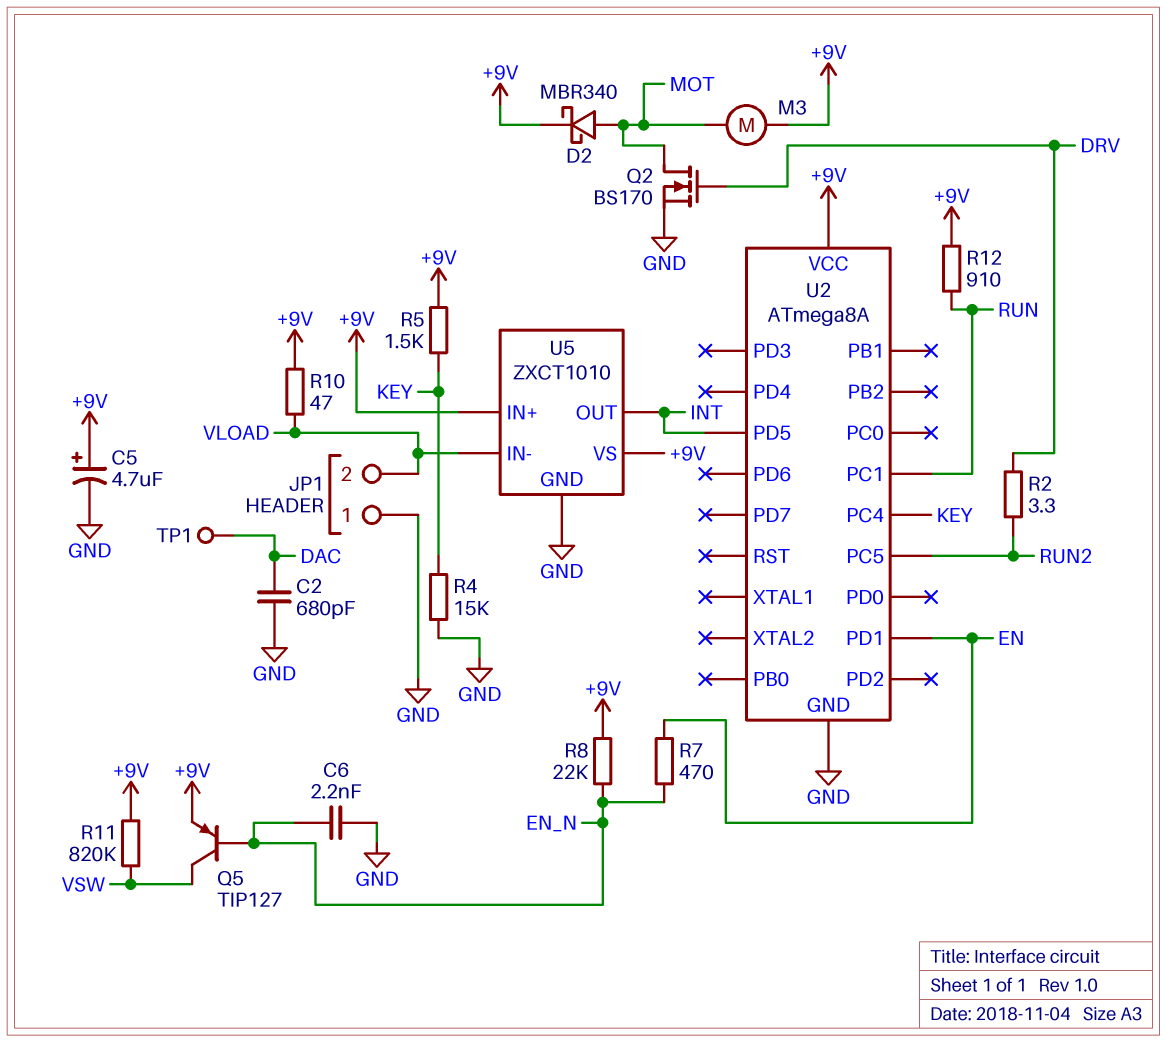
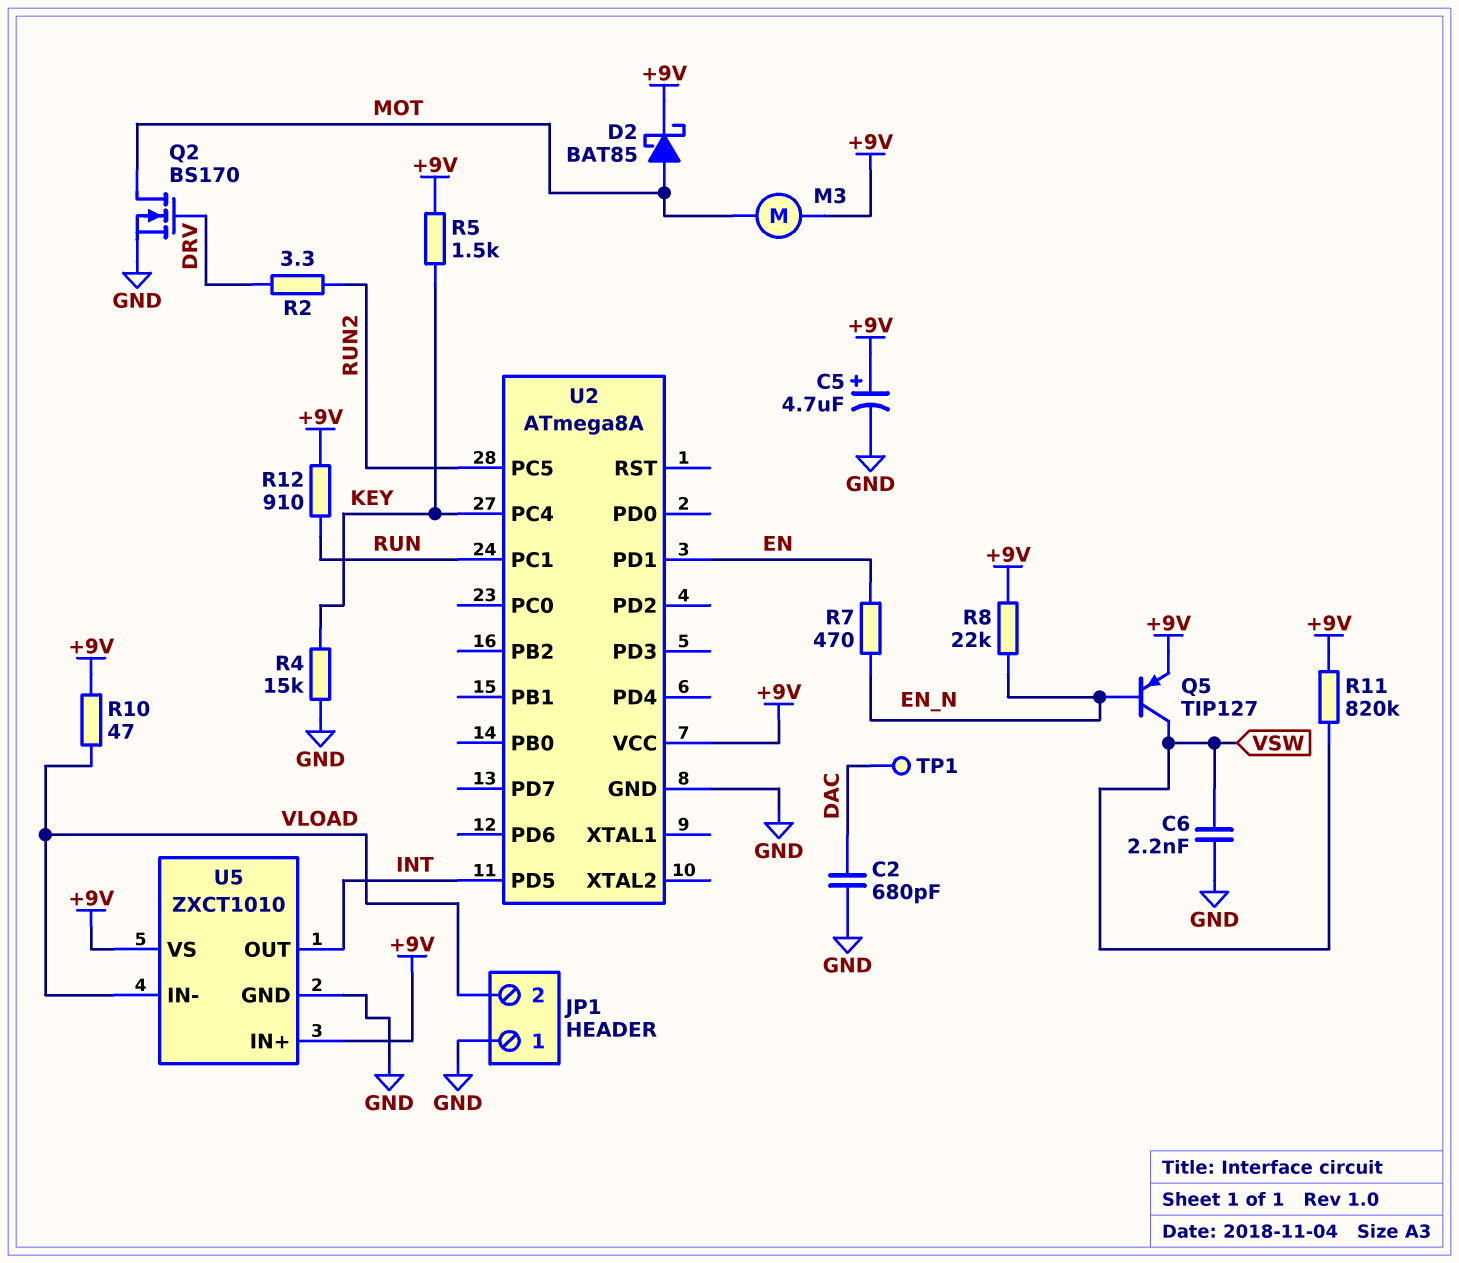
C6: 2.2nF (EN_N, GND) -> 2.2nF (GND, VSW)
D2: schottky MBR340 (A MOT, K +9V) -> schottky BAT85 (A MOT, K +9V)

